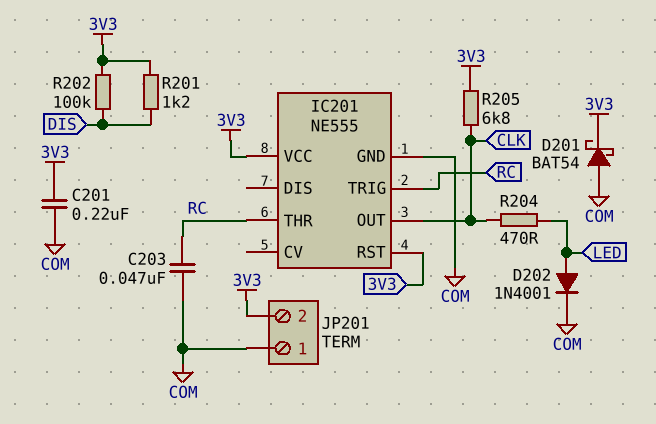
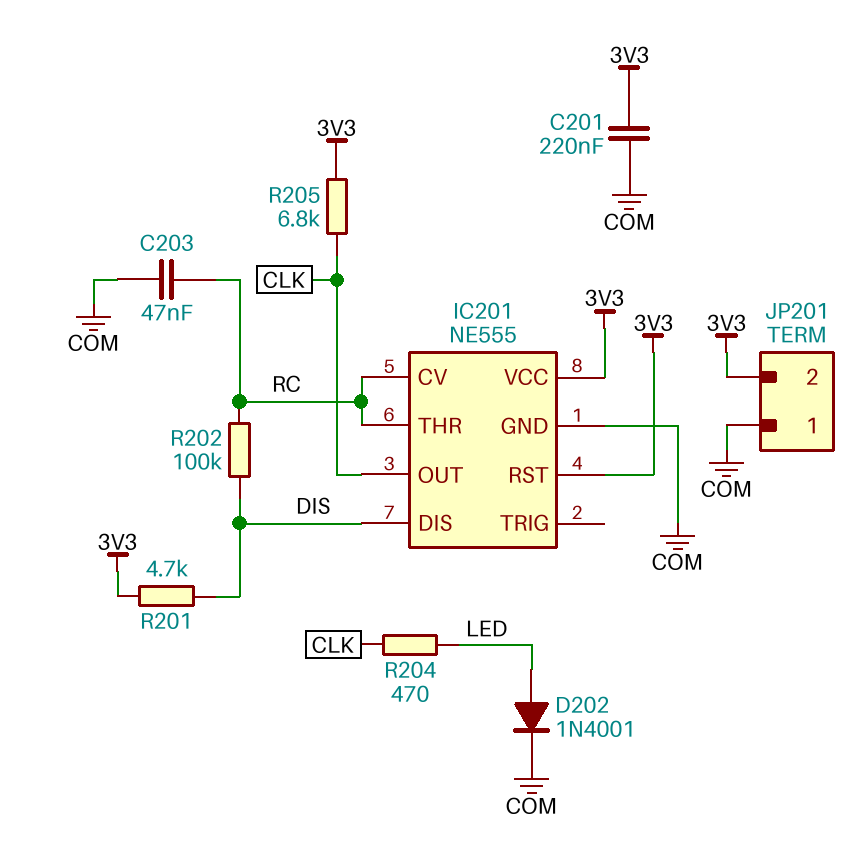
D201: schottky BAT54 (A COM, K 3V3) -> none
IC201 pin CV: none -> RC
IC201 pin DIS: none -> DIS
IC201 pin TRIG: RC -> none
R201: 1.2k (3V3, DIS) -> 4.7k (3V3, DIS)
R202: 100k (3V3, DIS) -> 100k (DIS, RC)

